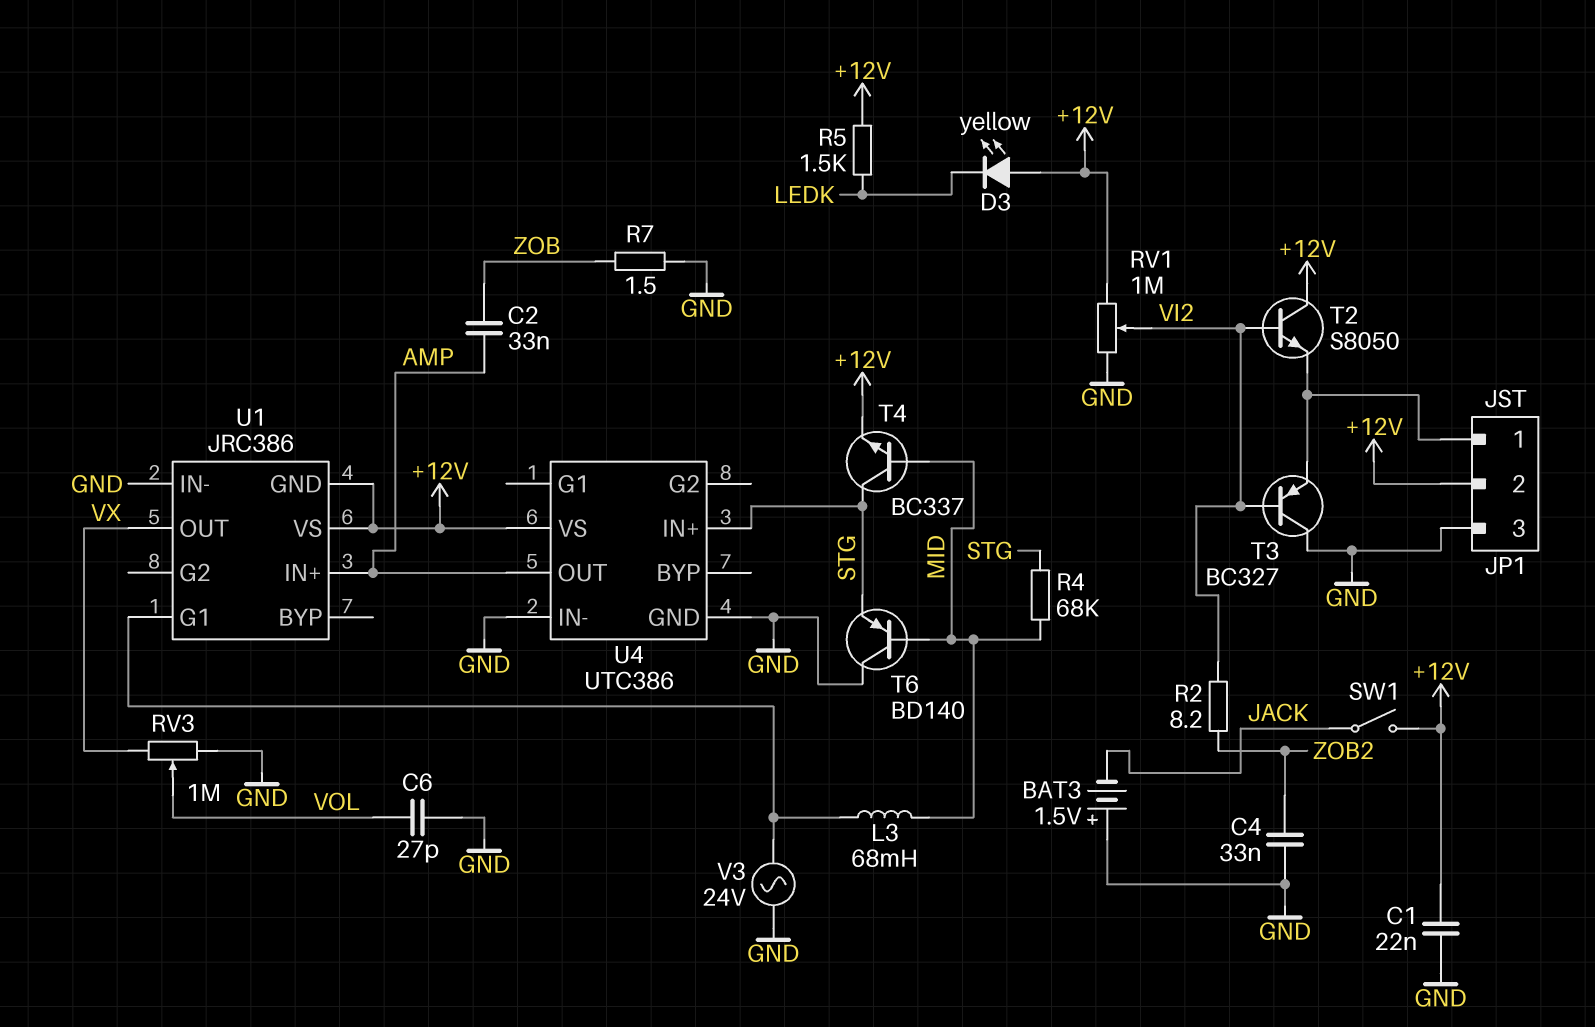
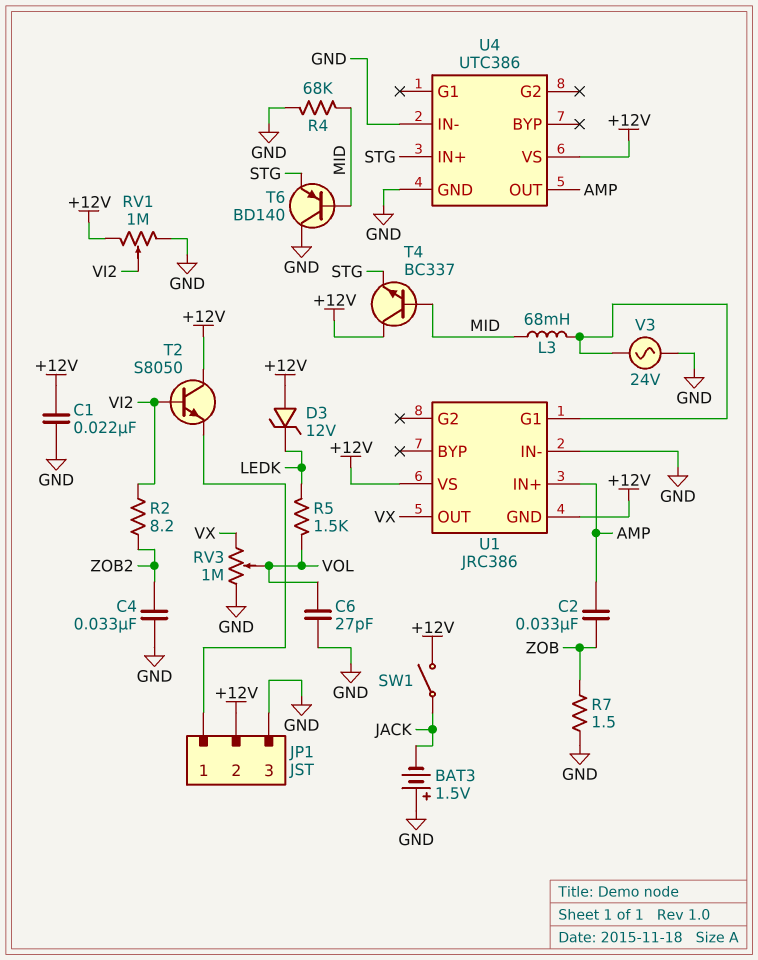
D3: LED yellow (A +12V, K LEDK) -> zener 12V (A +12V, K LEDK)
R4: 68k (MID, STG) -> 68k (GND, MID)
R5: 1.5k (+12V, LEDK) -> 1.5k (LEDK, VOL)
T3: PNP BC327 (B VI2, C GND, E JP1/1) -> none
T4: NPN BC337 (B MID, C STG, E +12V) -> NPN BC337 (B MID, C +12V, E STG)

